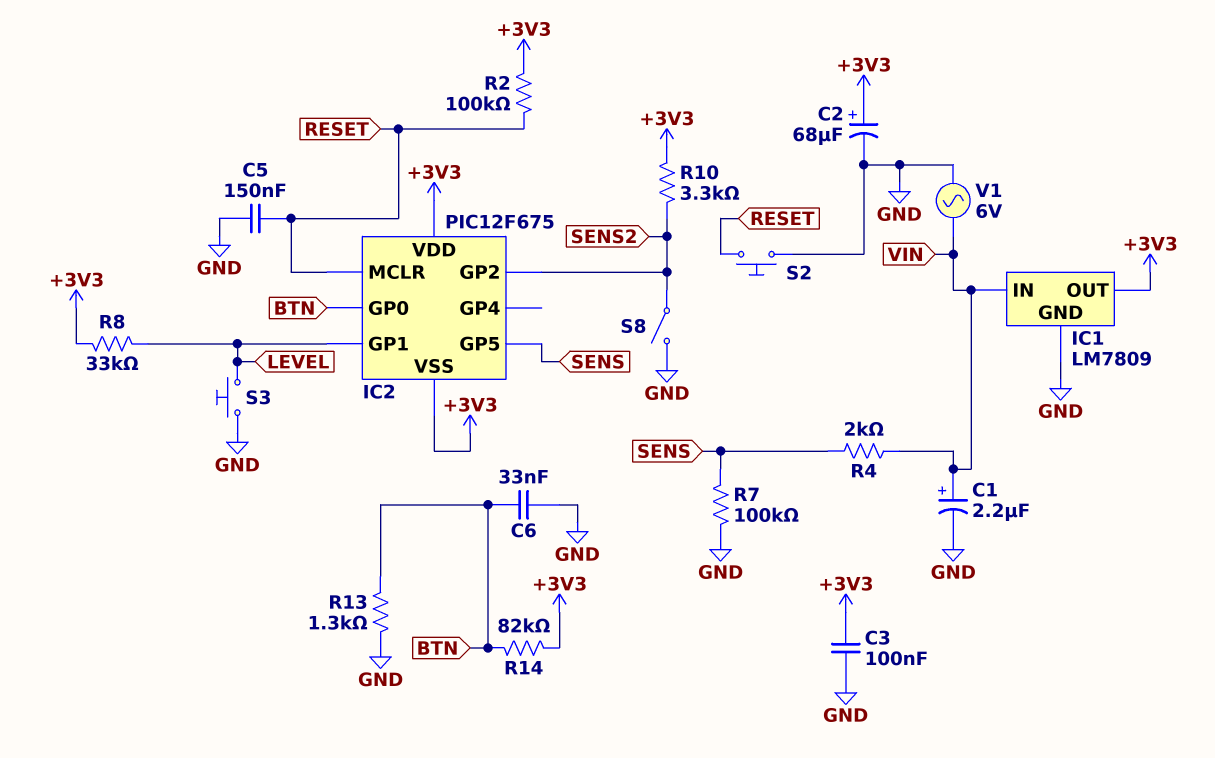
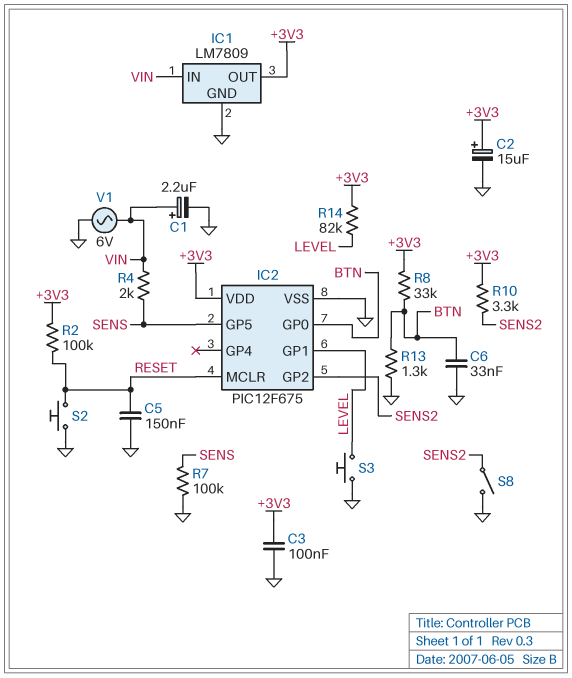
C2: 68uF (plus +3V3, minus GND) -> 15uF (plus +3V3, minus GND)
IC2 pin VSS: +3V3 -> GND
R8: 33k (+3V3, LEVEL) -> 33k (+3V3, BTN)
R14: 82k (+3V3, BTN) -> 82k (+3V3, LEVEL)

